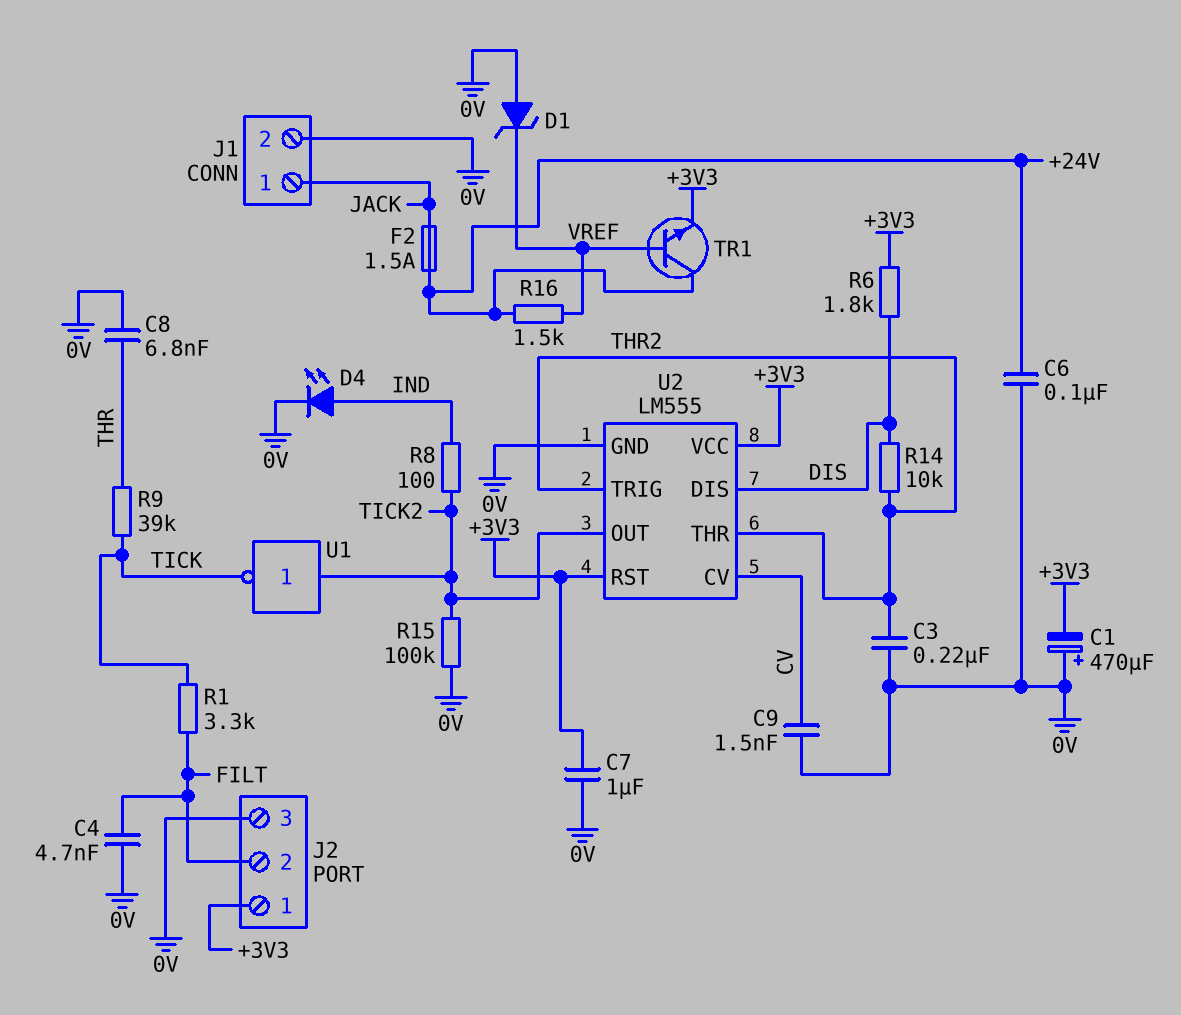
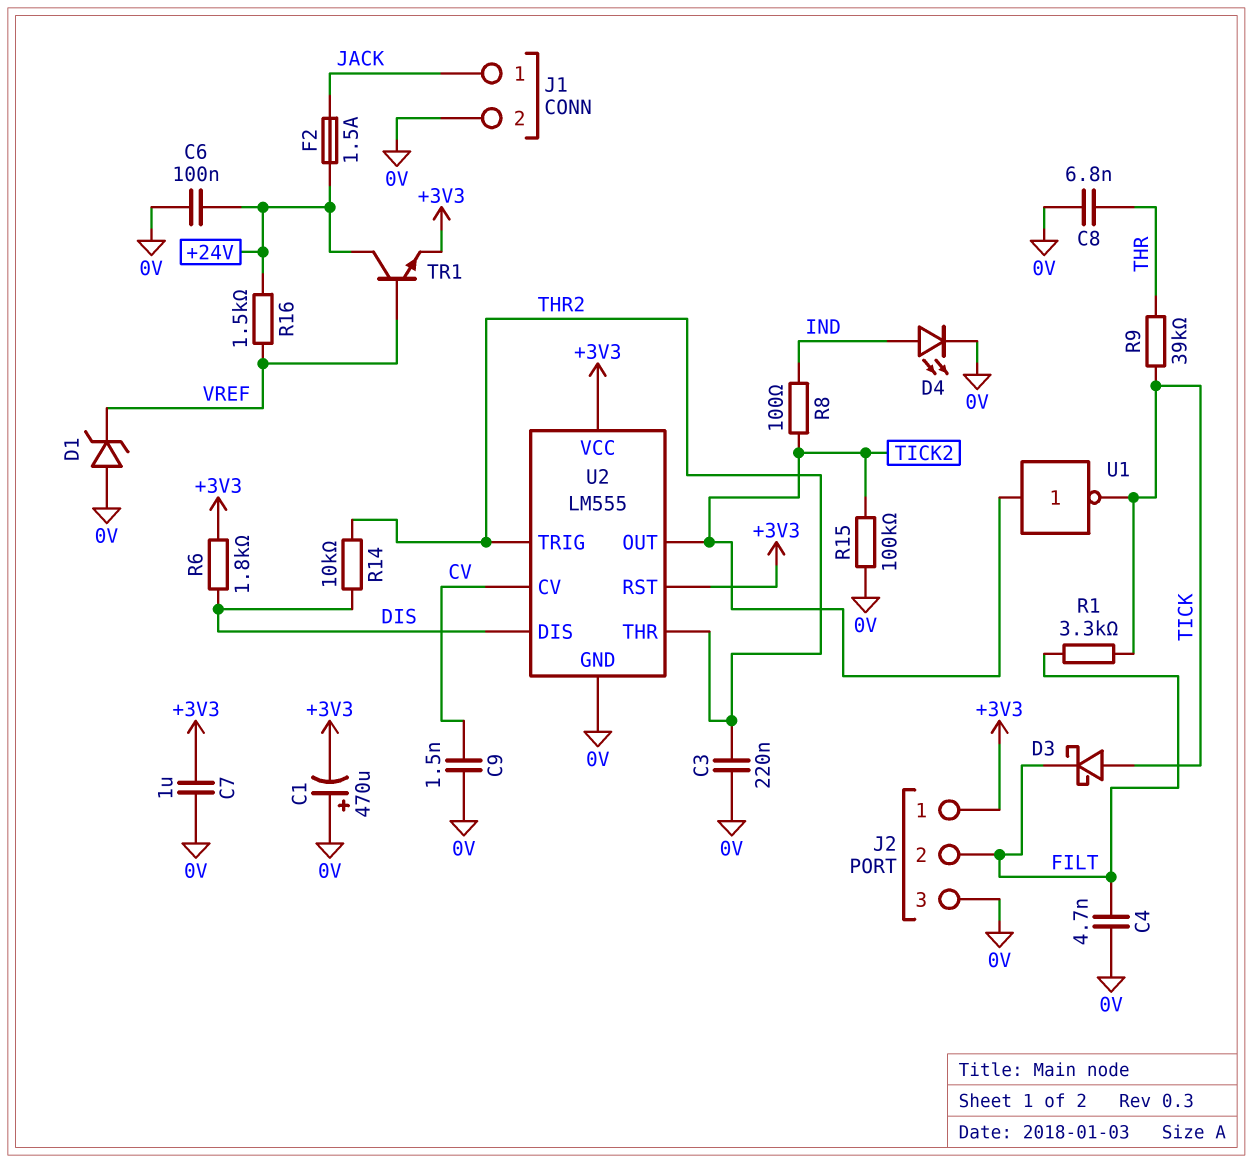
D3: none -> schottky (A TICK, K FILT)

